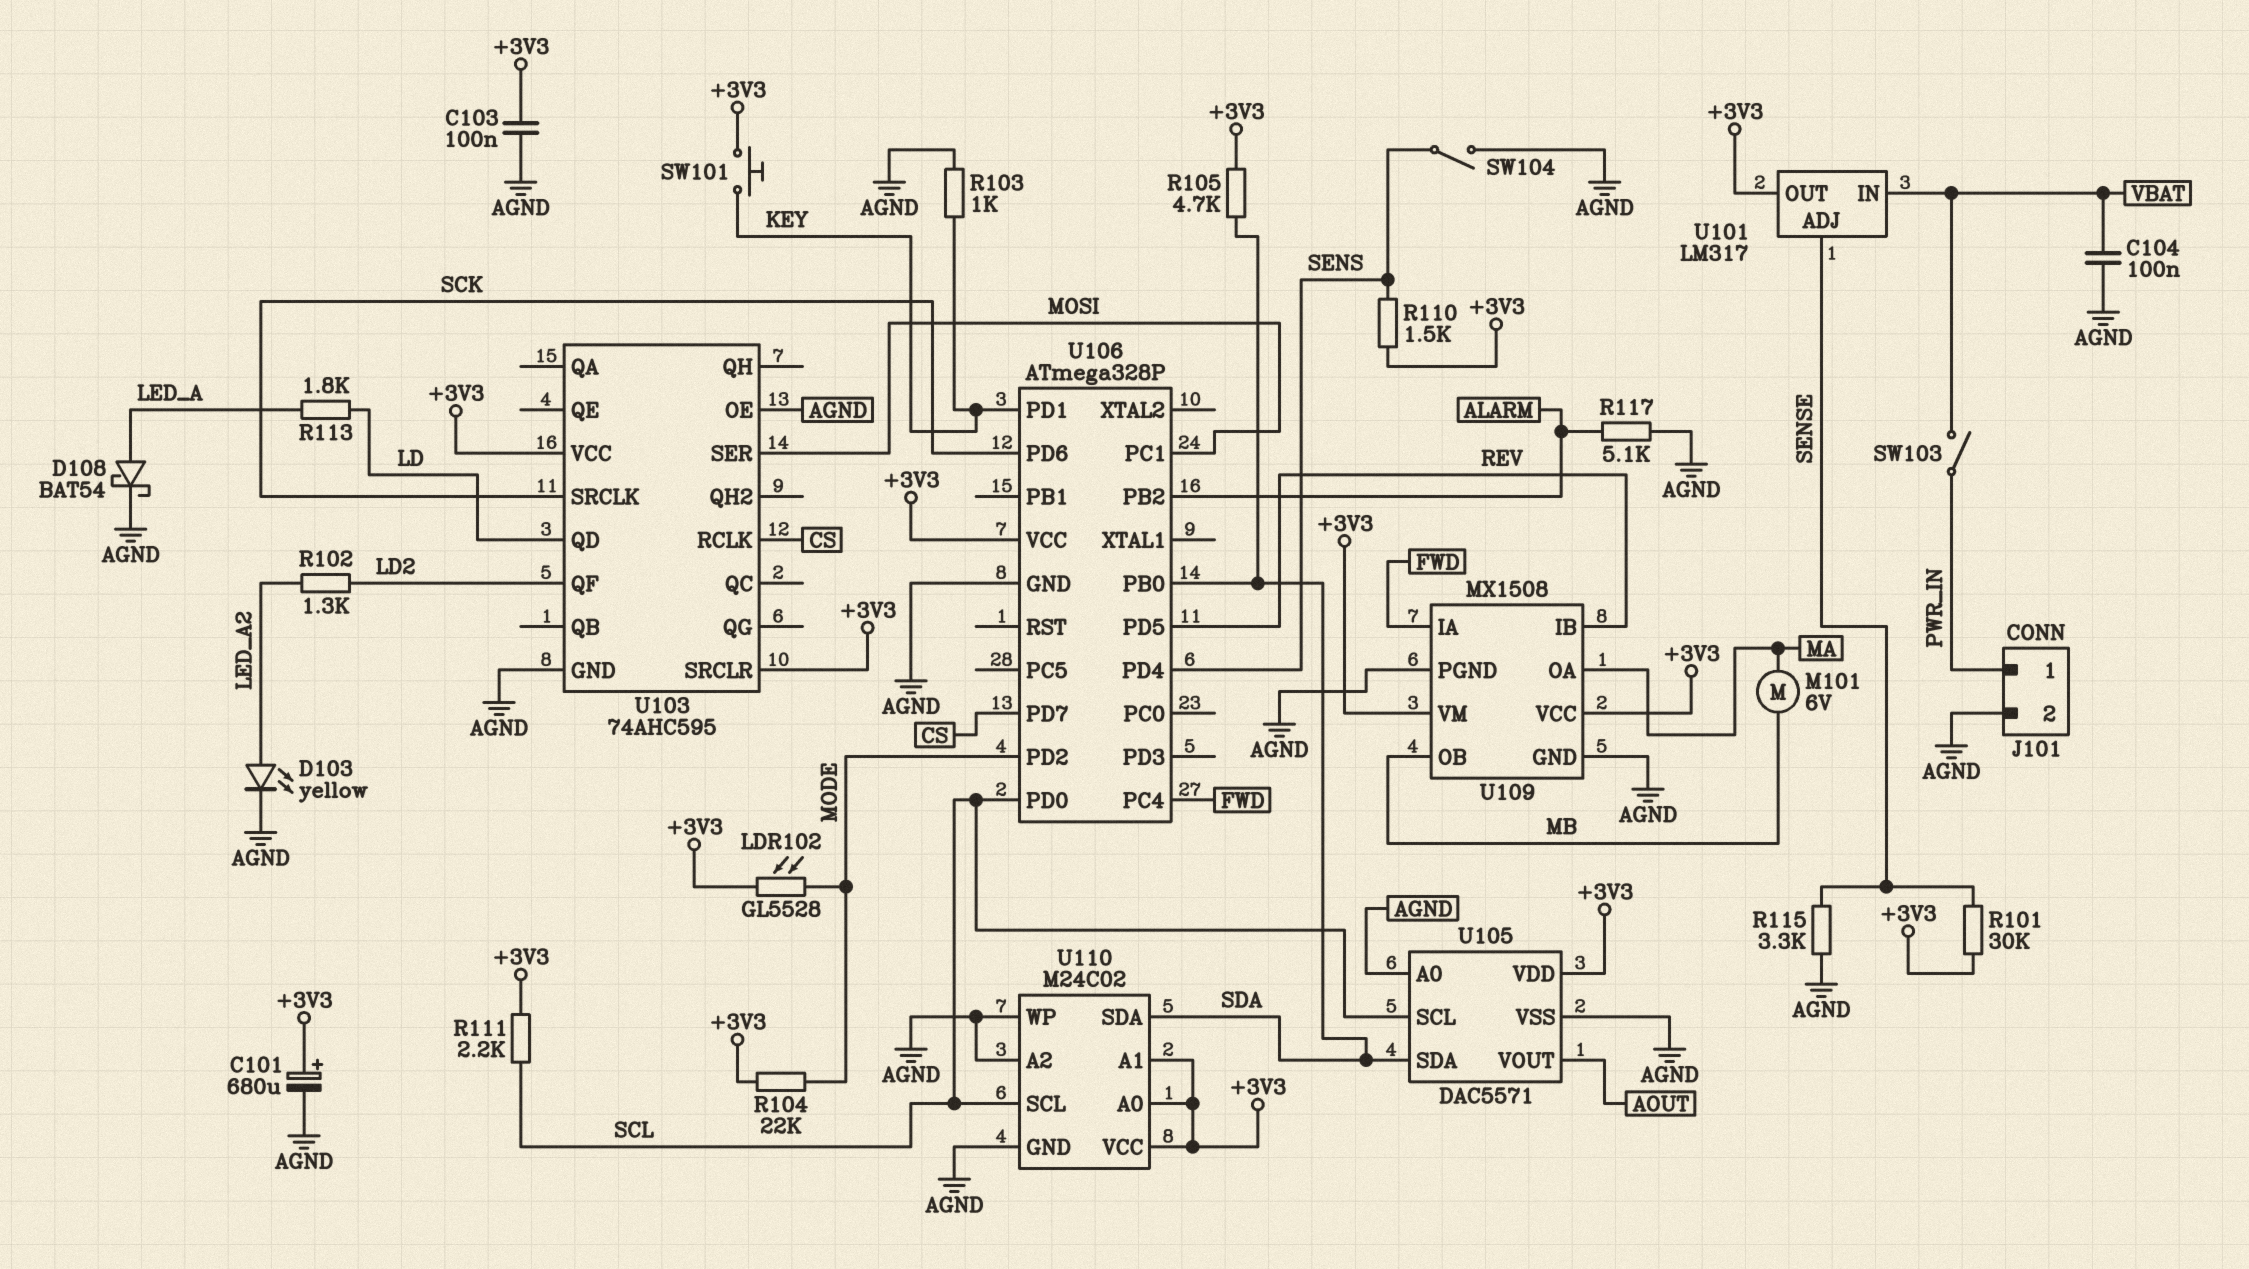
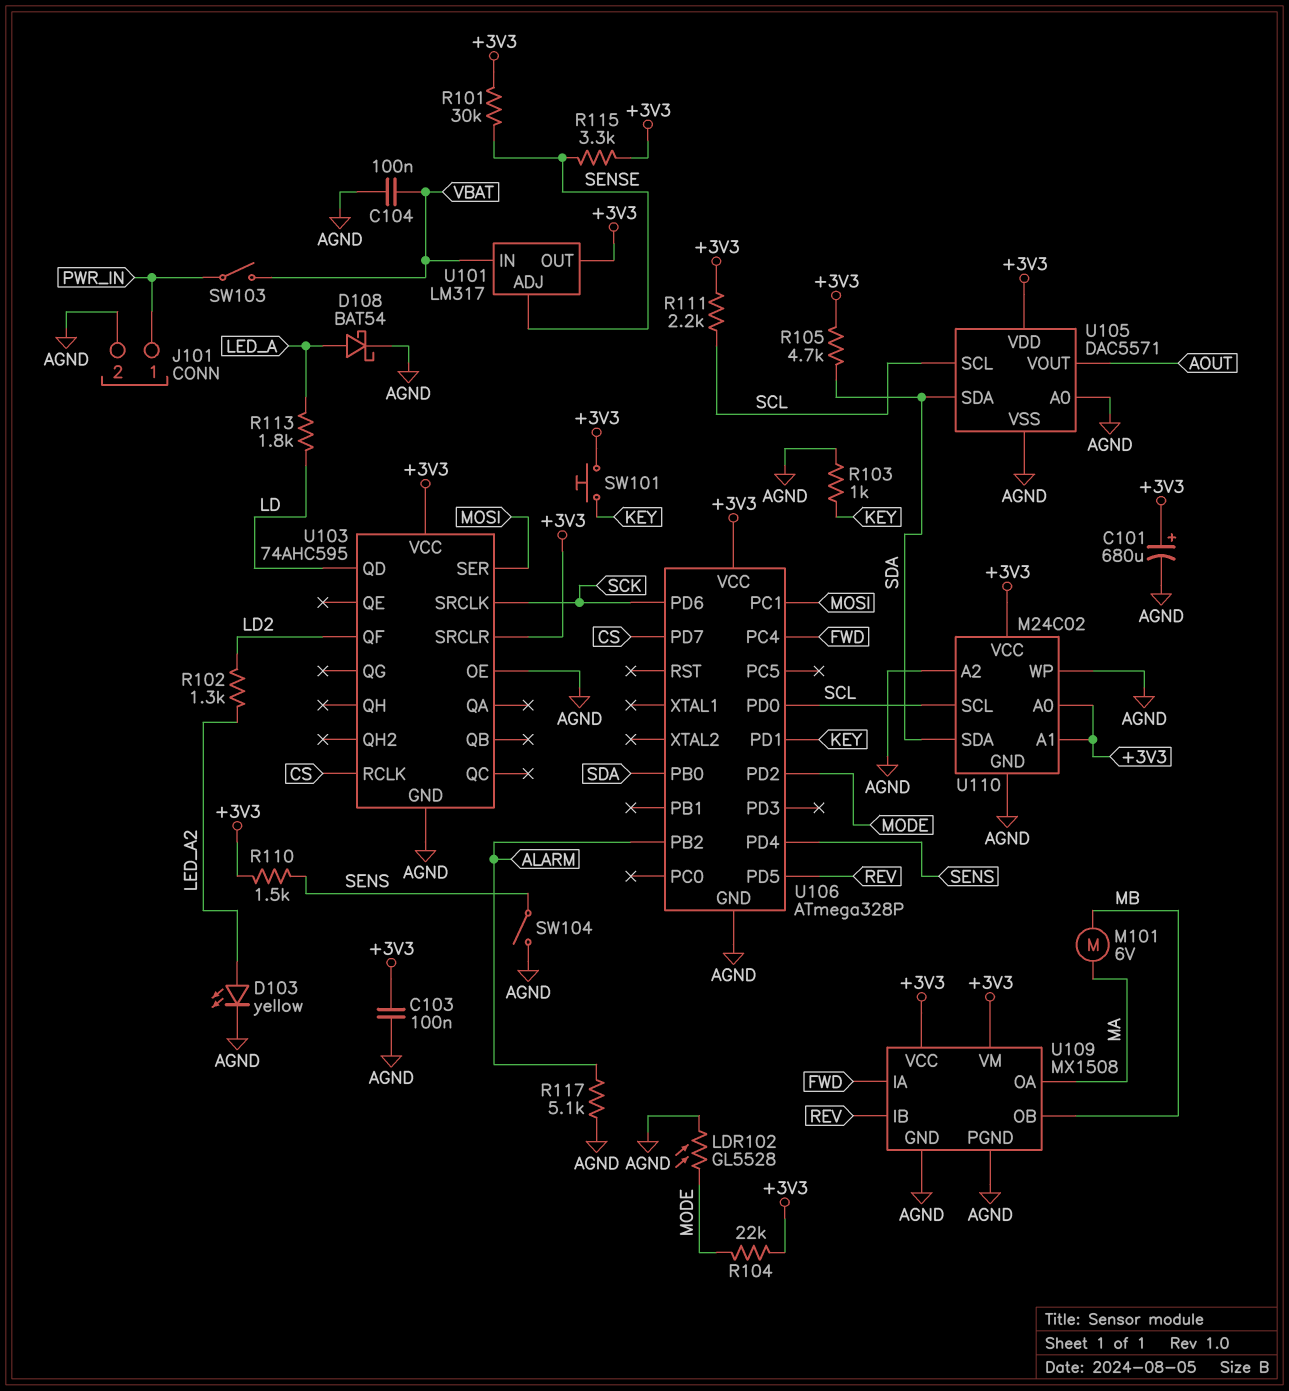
LDR102: GL5528 (+3V3, MODE) -> GL5528 (AGND, MODE)
R115: 3.3k (AGND, SENSE) -> 3.3k (+3V3, SENSE)

